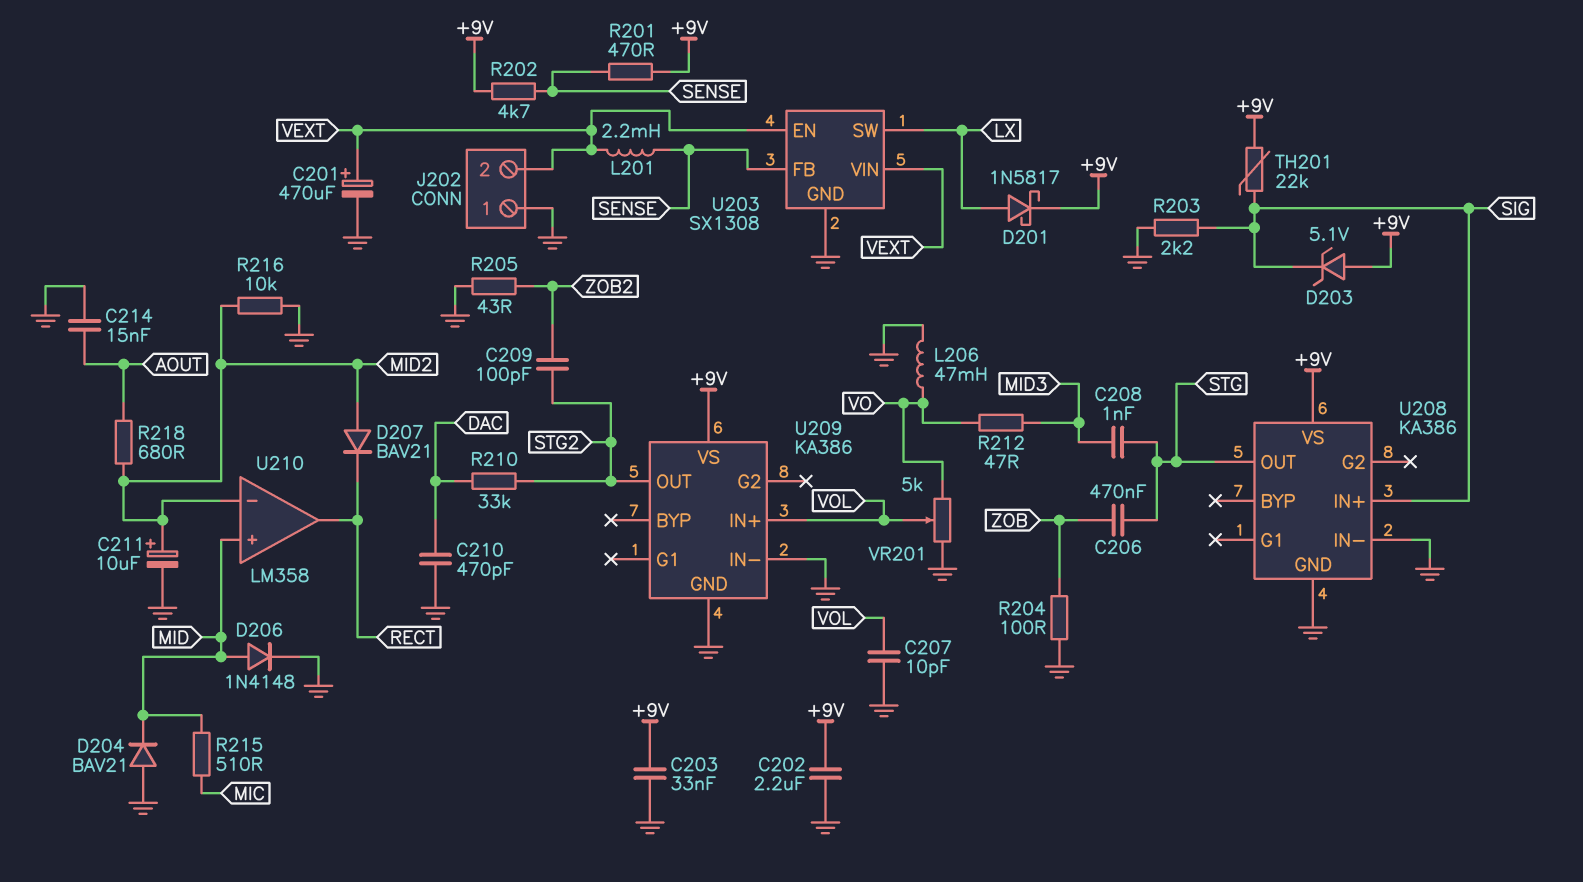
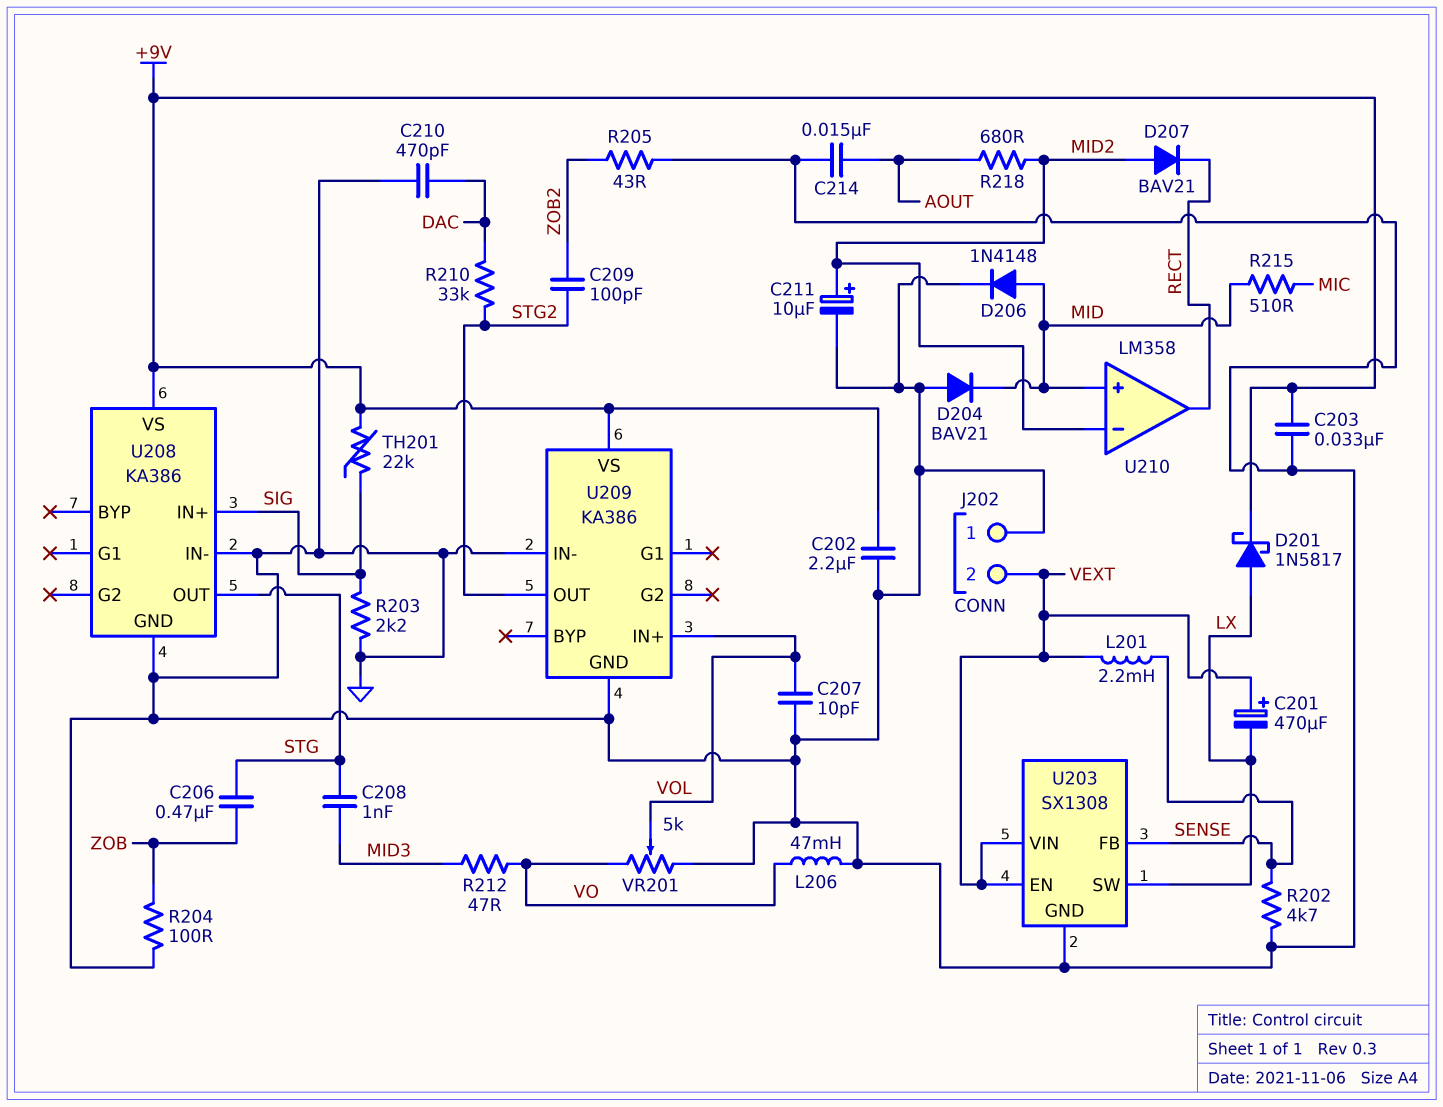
C201: 470uF (plus VEXT, minus GND) -> 470uF (plus VEXT, minus LX)
D203: zener 5.1V (A +9V, K SIG) -> none
R201: 470 (+9V, SENSE) -> none
R202: 4.7k (+9V, SENSE) -> 4.7k (GND, SENSE)
R216: 10k (GND, MID2) -> none

